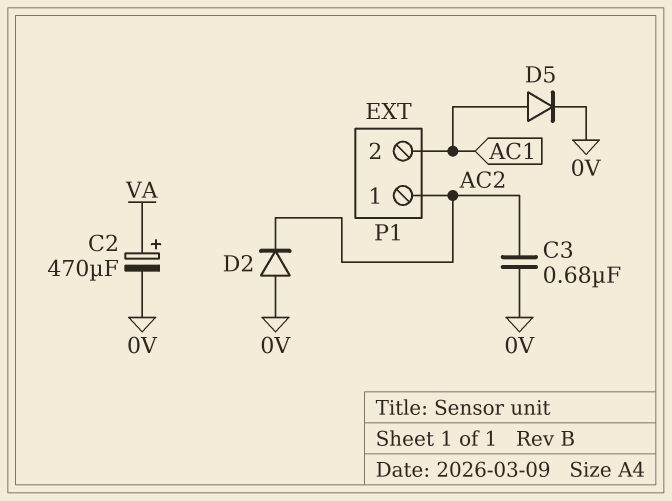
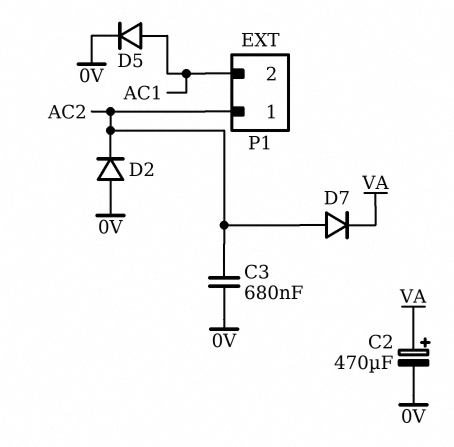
D7: none -> diode (A AC2, K VA)

